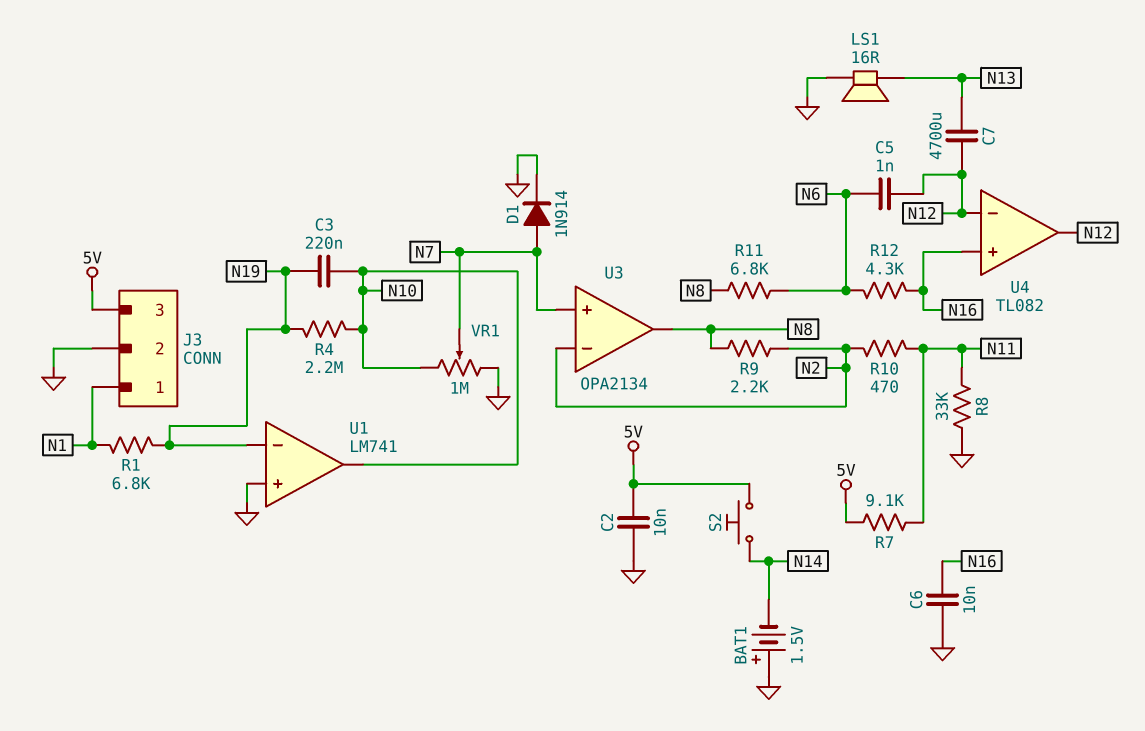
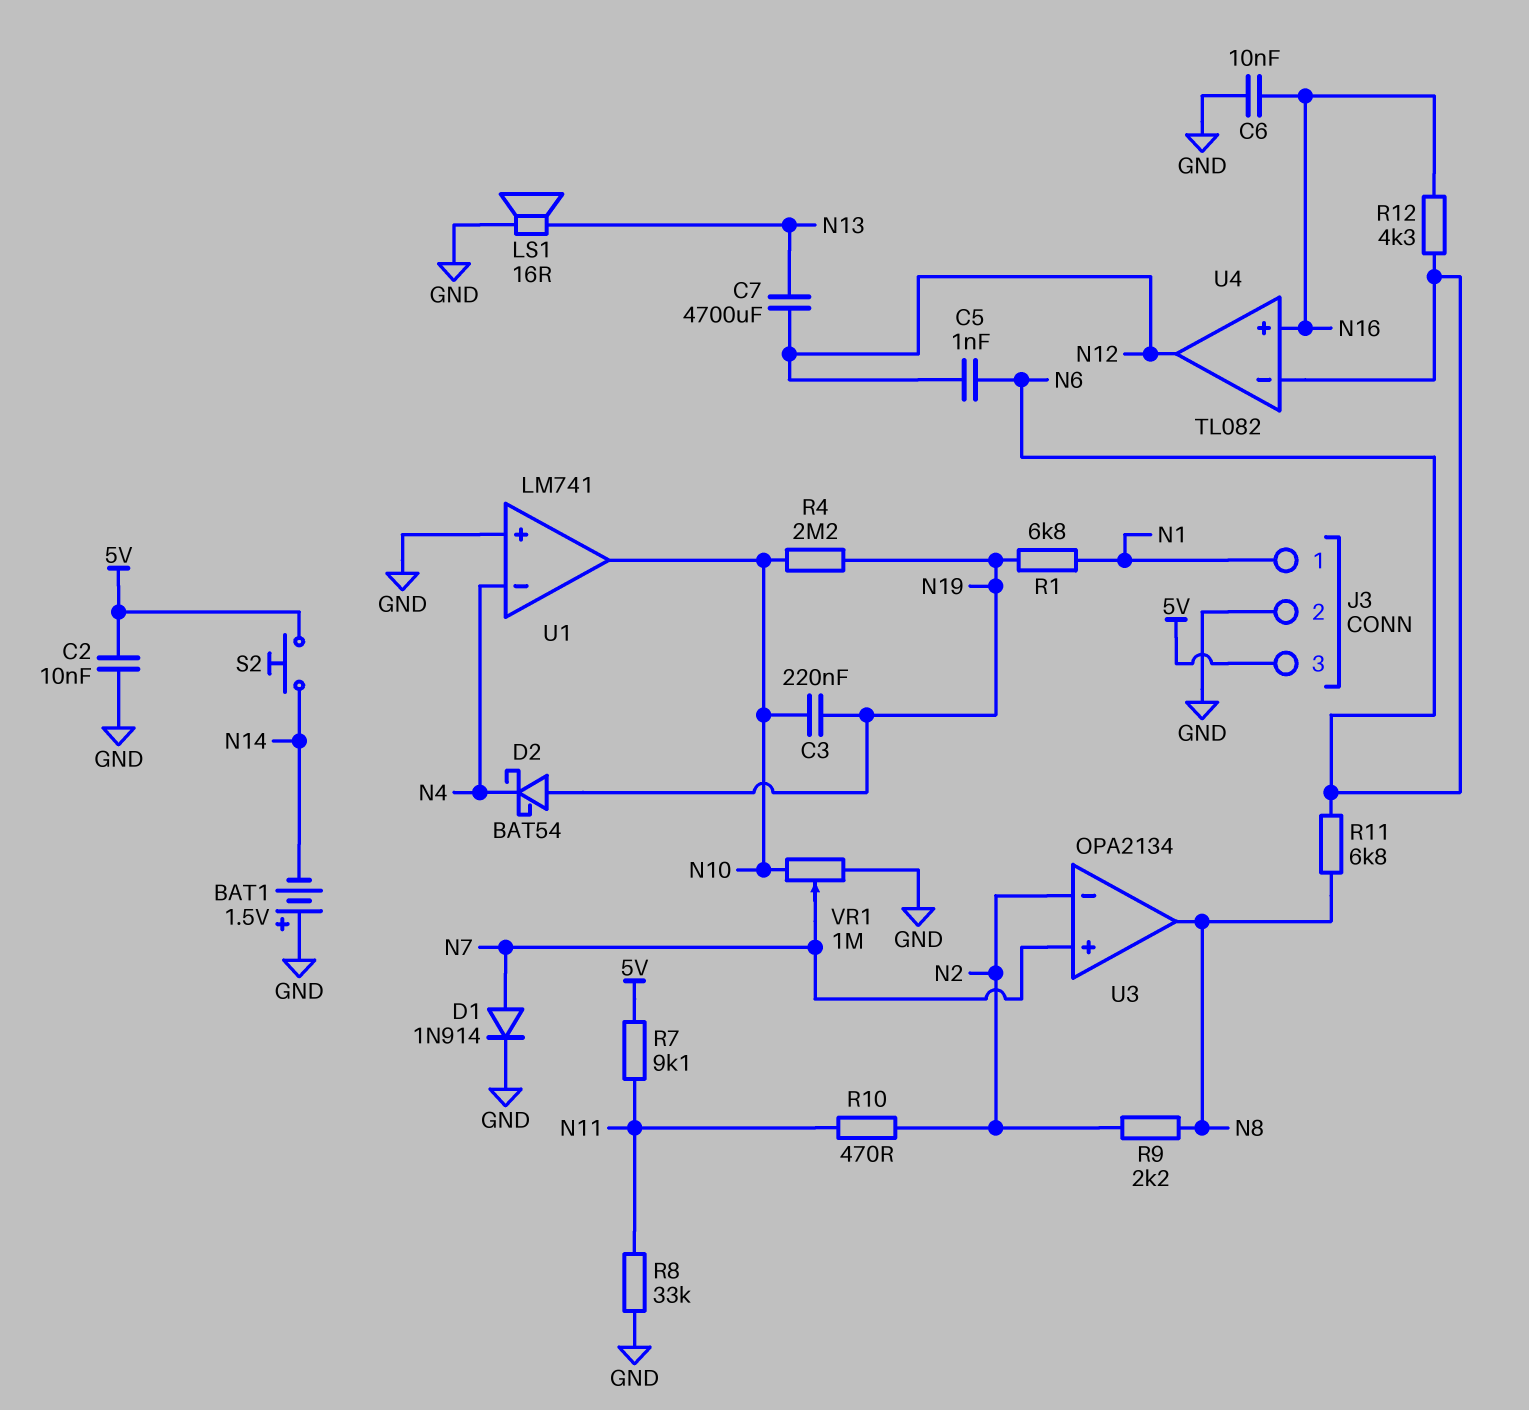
D2: none -> schottky BAT54 (A N19, K N4)
U1 pin in-: N19 -> N4
U4 pin in-: N12 -> N6

